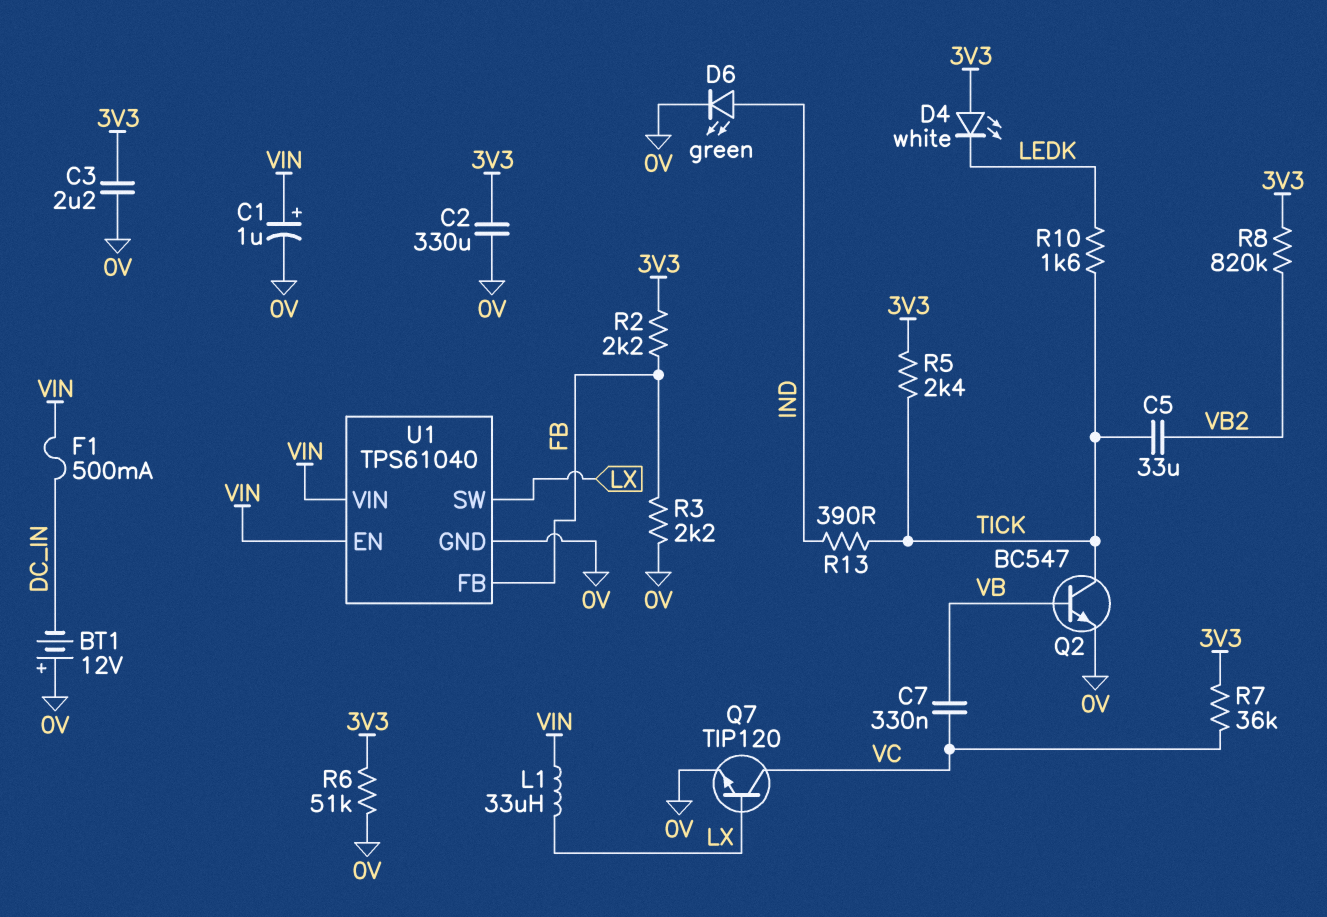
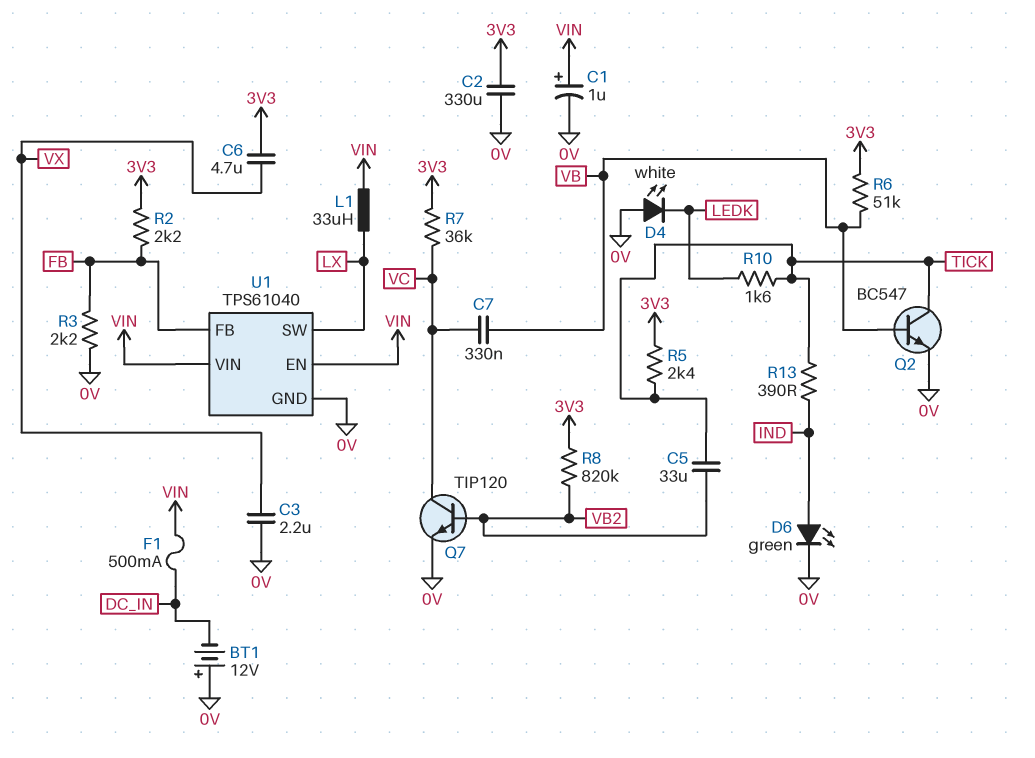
C3: 2.2uF (0V, 3V3) -> 2.2uF (0V, VX)
C6: none -> 4.7uF (3V3, VX)
D4: LED white (A 3V3, K LEDK) -> LED white (A 0V, K LEDK)
Q7: NPN TIP120 (B LX, C VC, E 0V) -> NPN TIP120 (B VB2, C VC, E 0V)
R6: 51k (0V, 3V3) -> 51k (3V3, VB)

